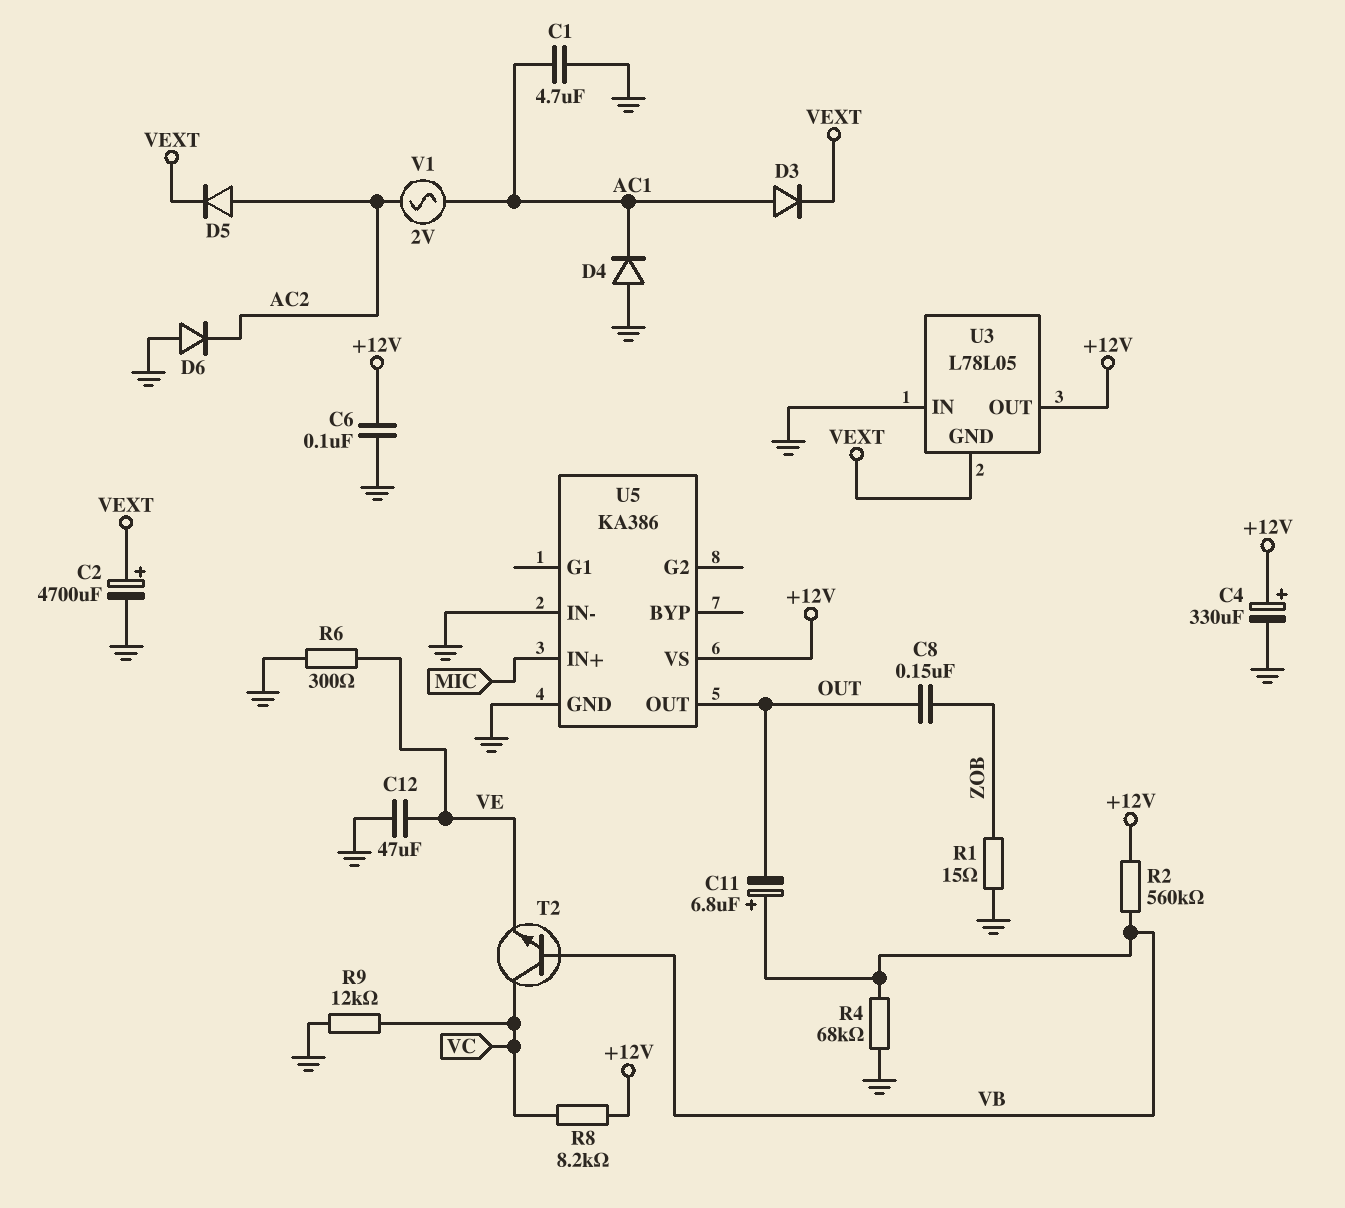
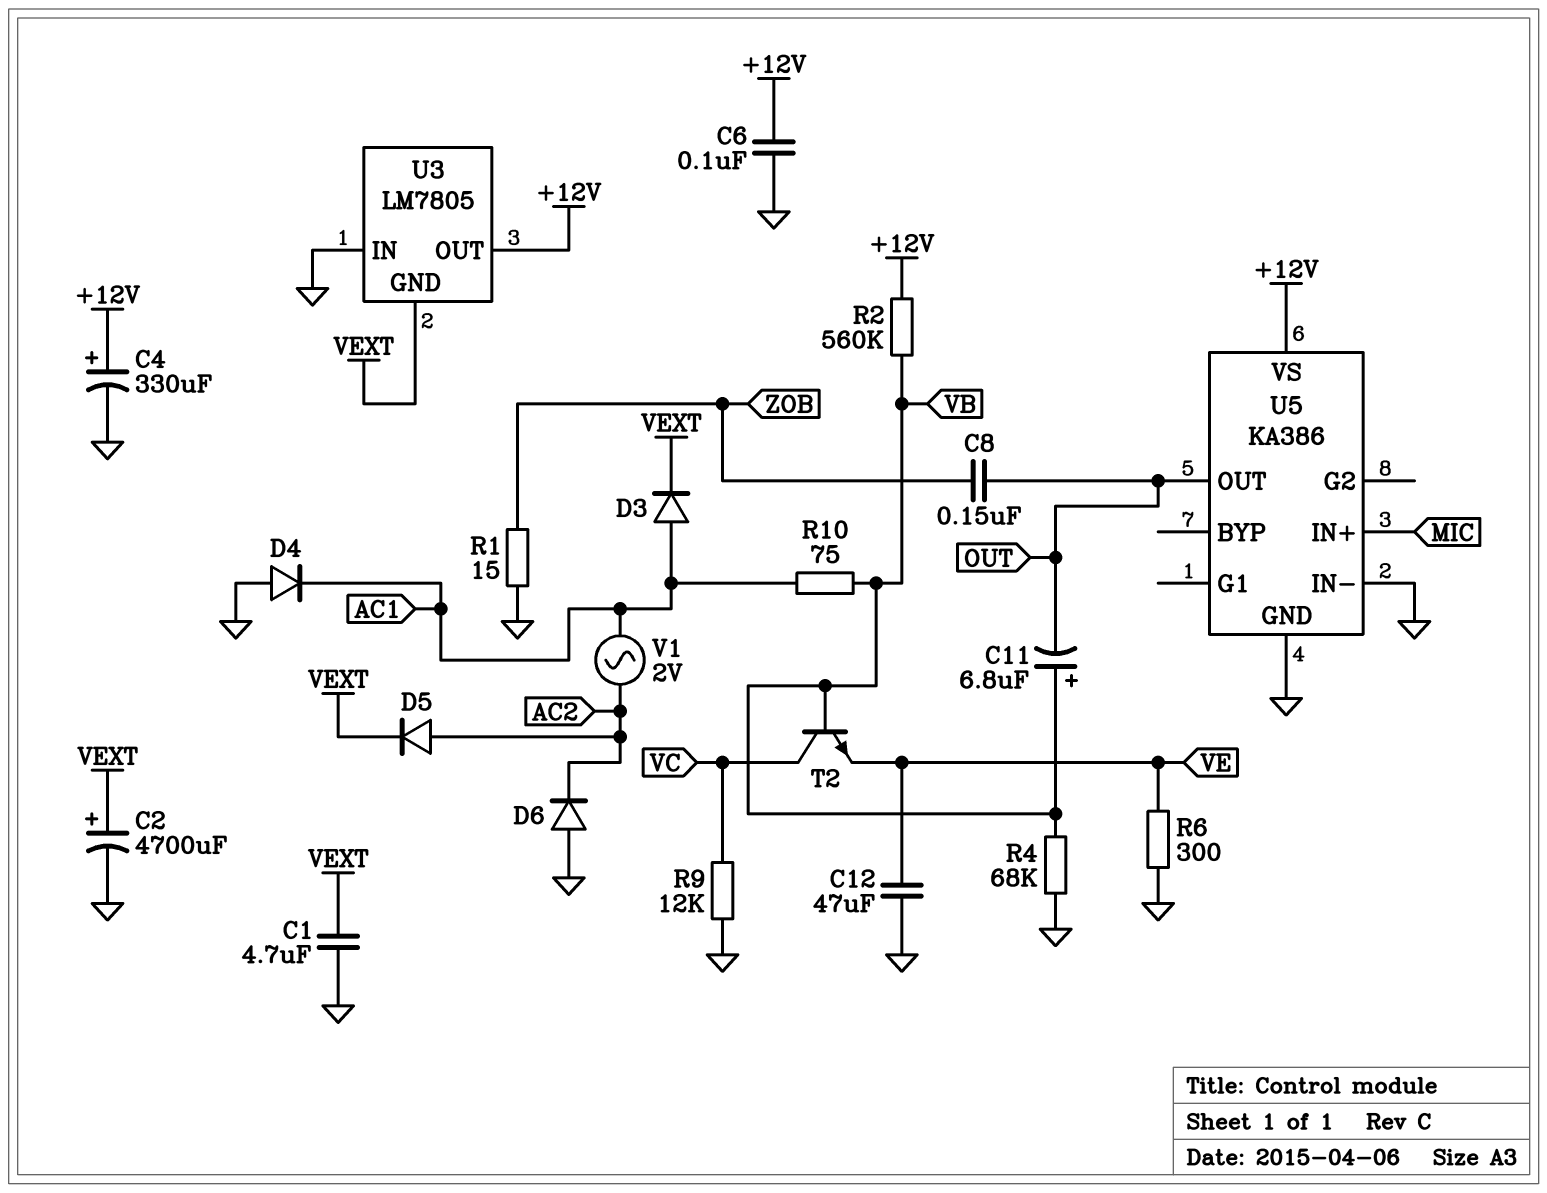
C1: 4.7uF (AC1, GND) -> 4.7uF (GND, VEXT)
R8: 8.2k (+12V, VC) -> none
R10: none -> 75 (AC1, VB)
U3: L78L05 -> LM7805

